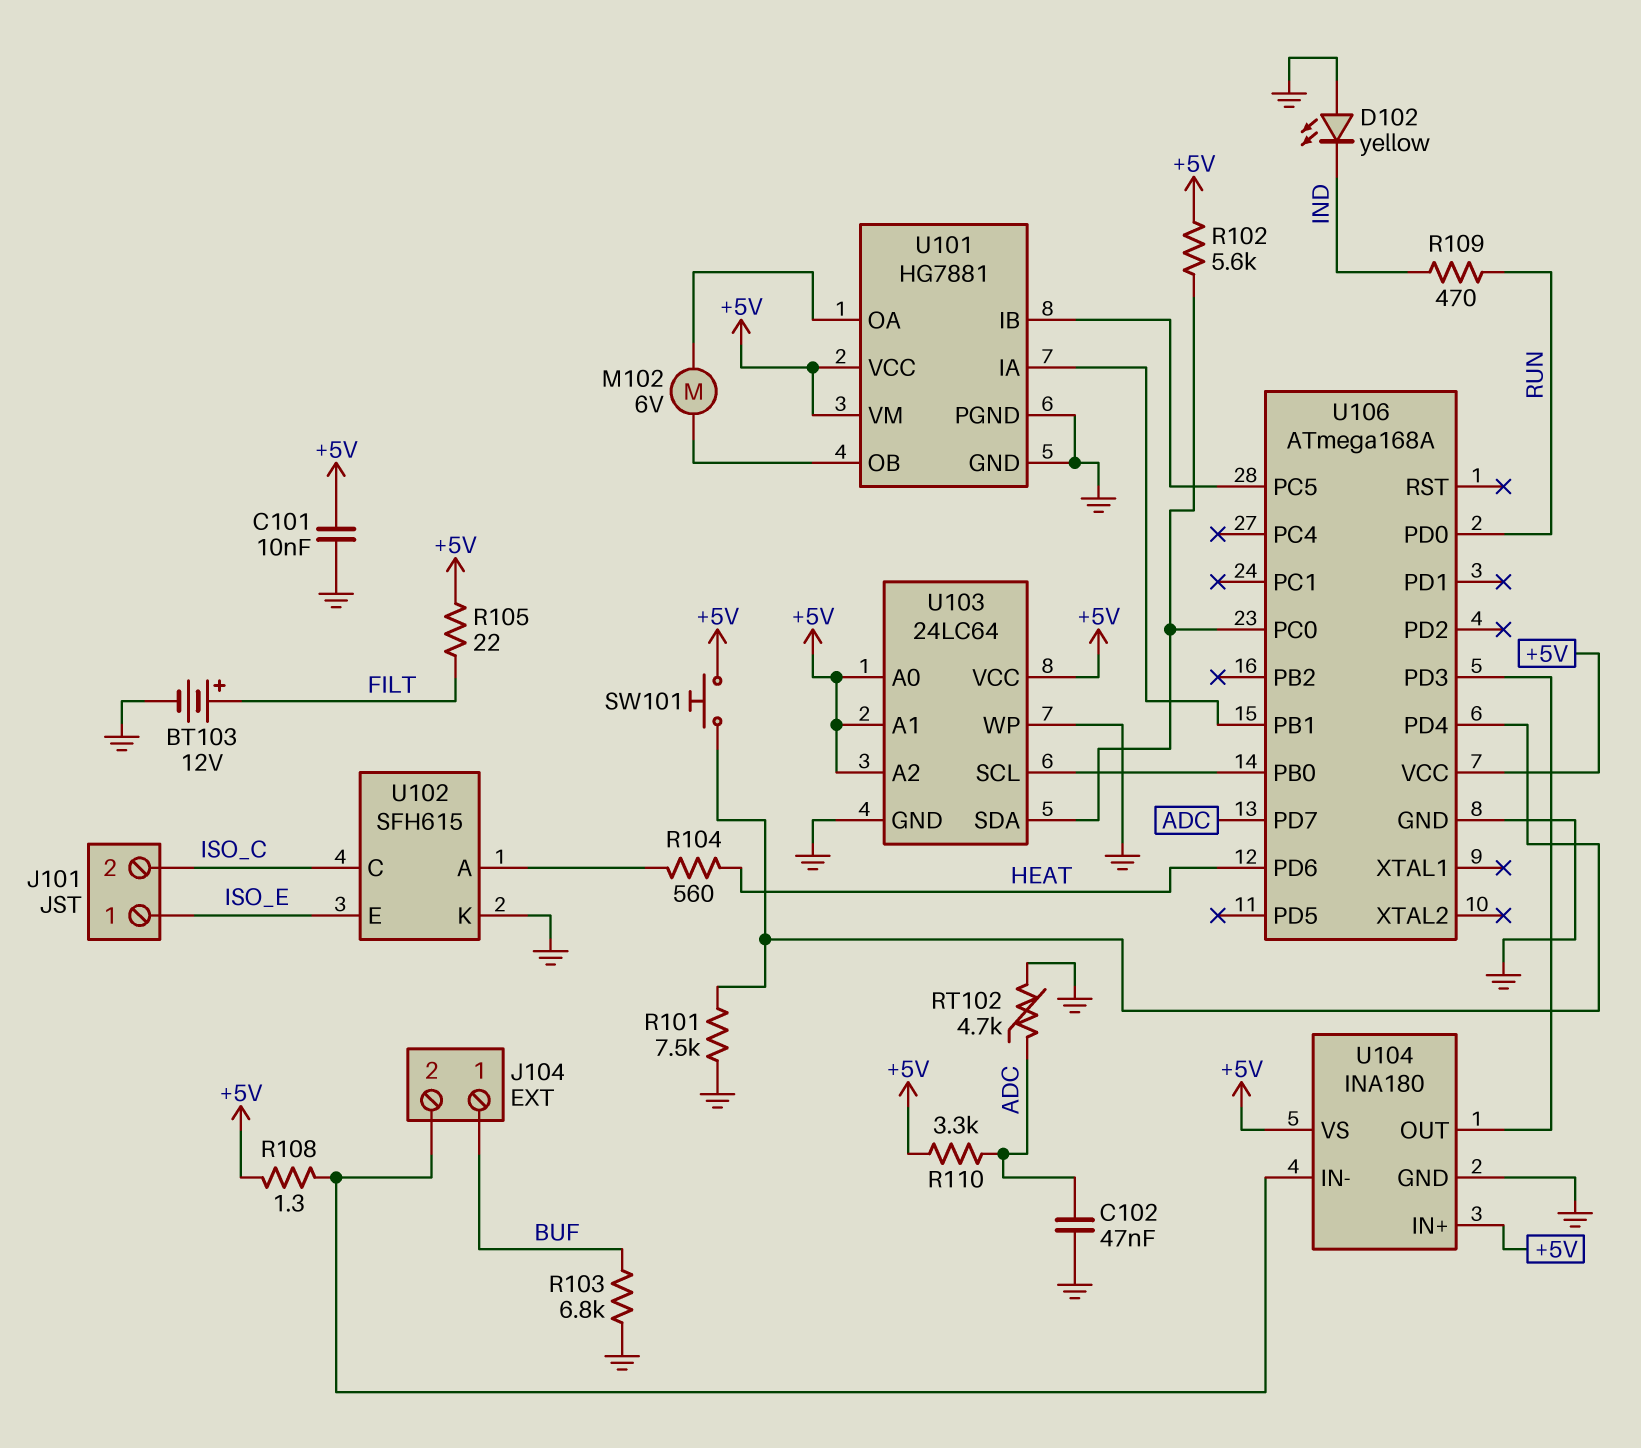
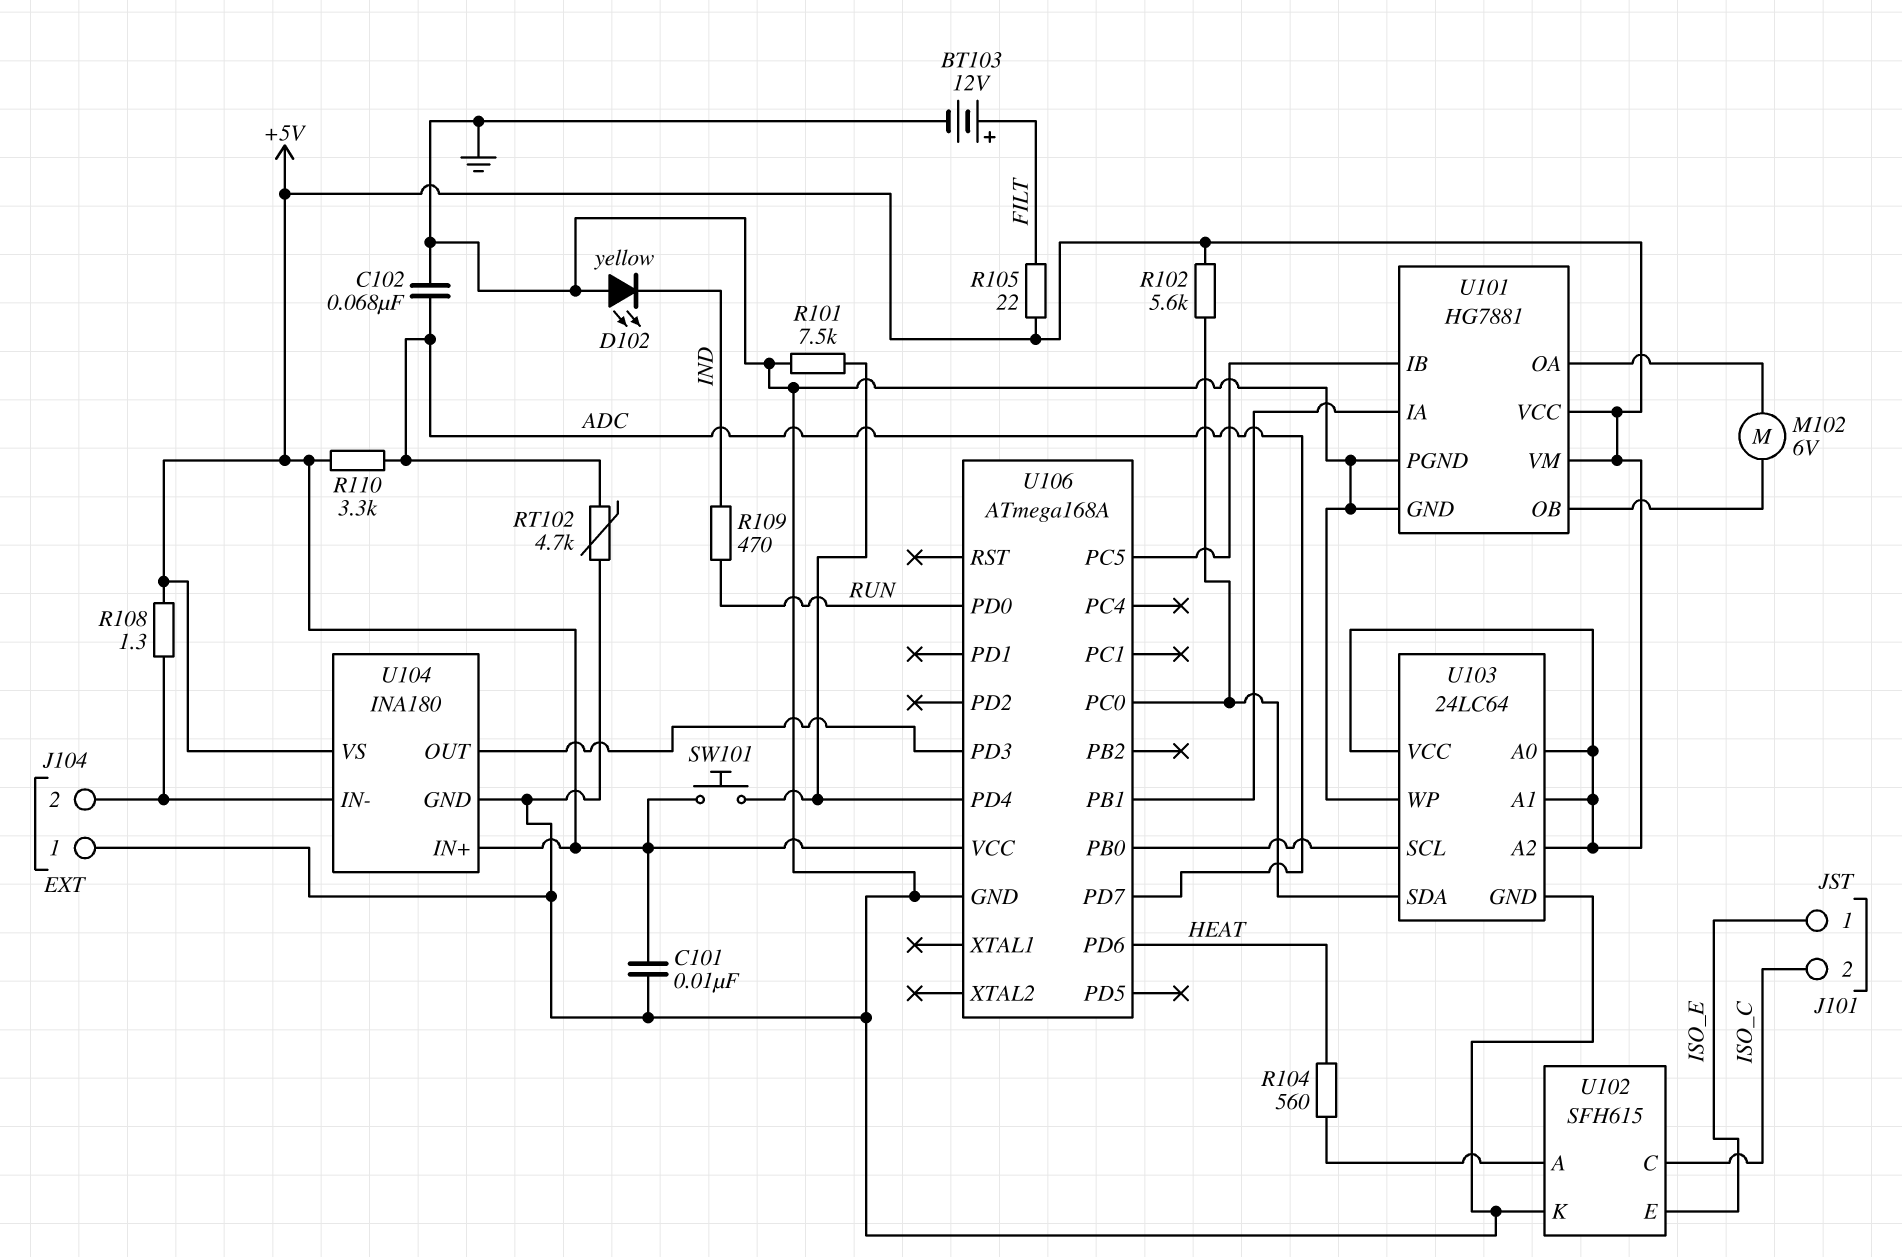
C102: 47nF (ADC, GND) -> 68nF (ADC, GND)
J104 pin 1: BUF -> GND
R103: 6.8k (BUF, GND) -> none

